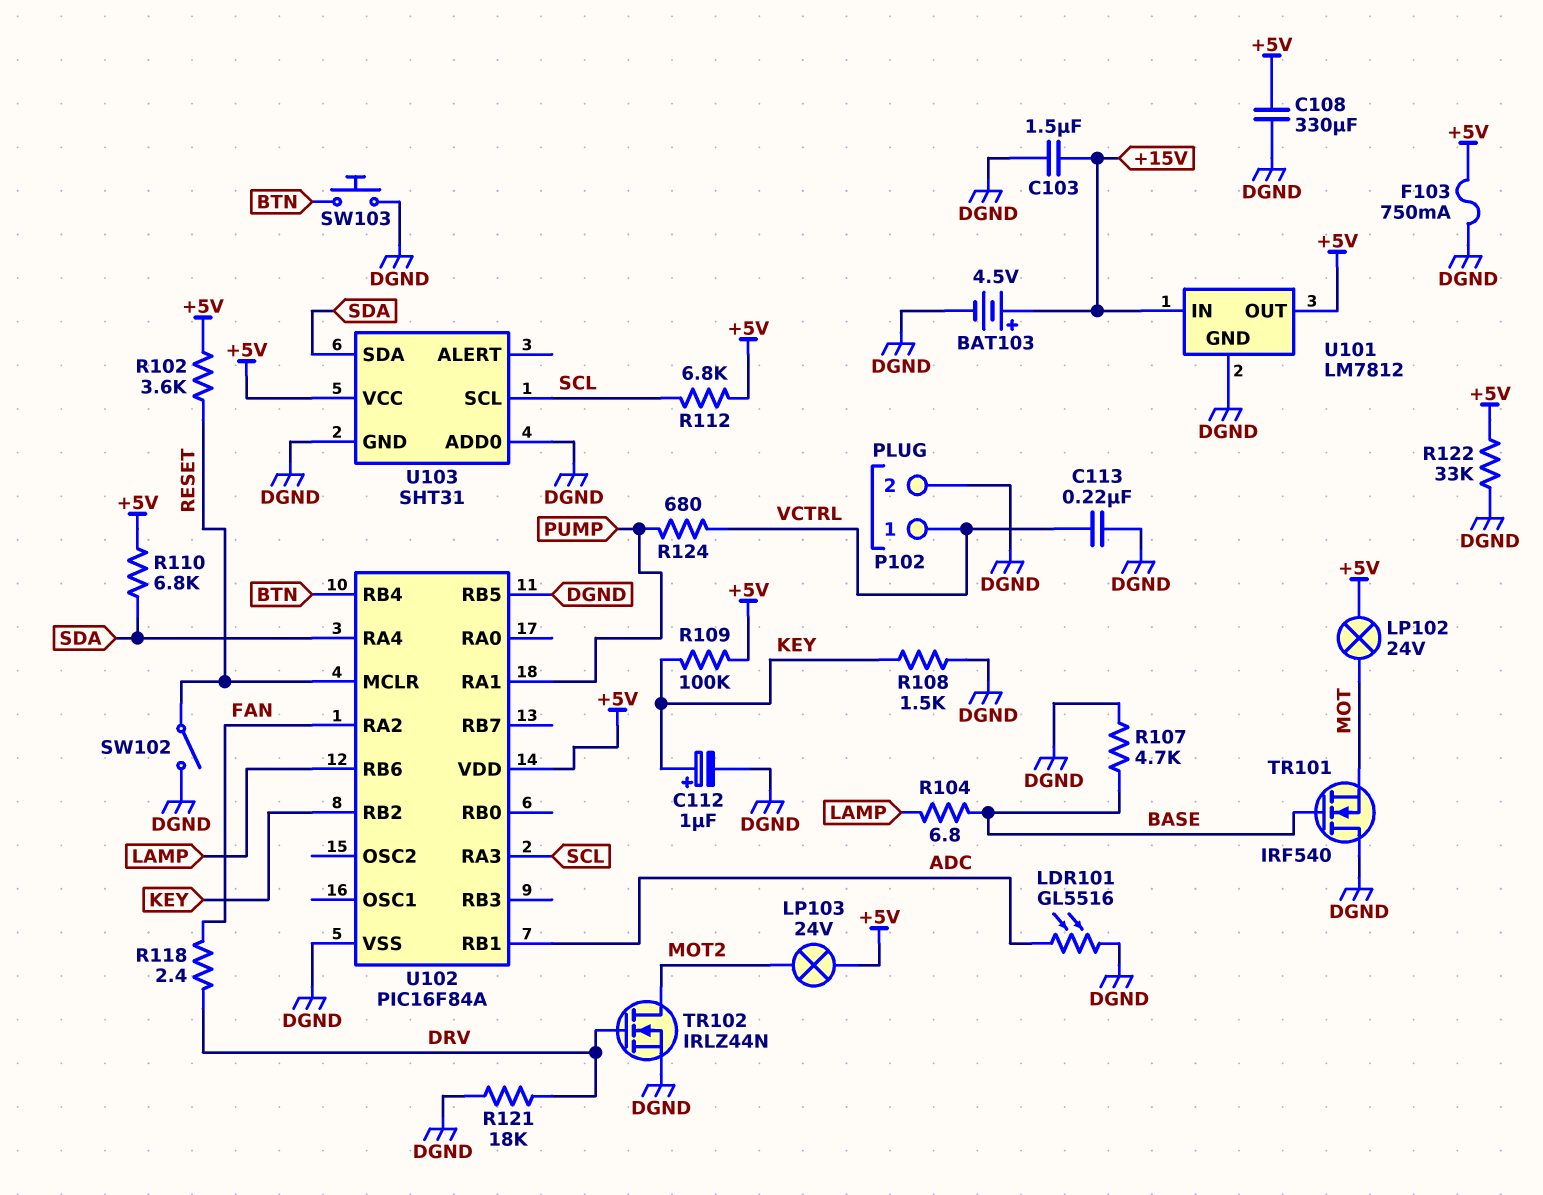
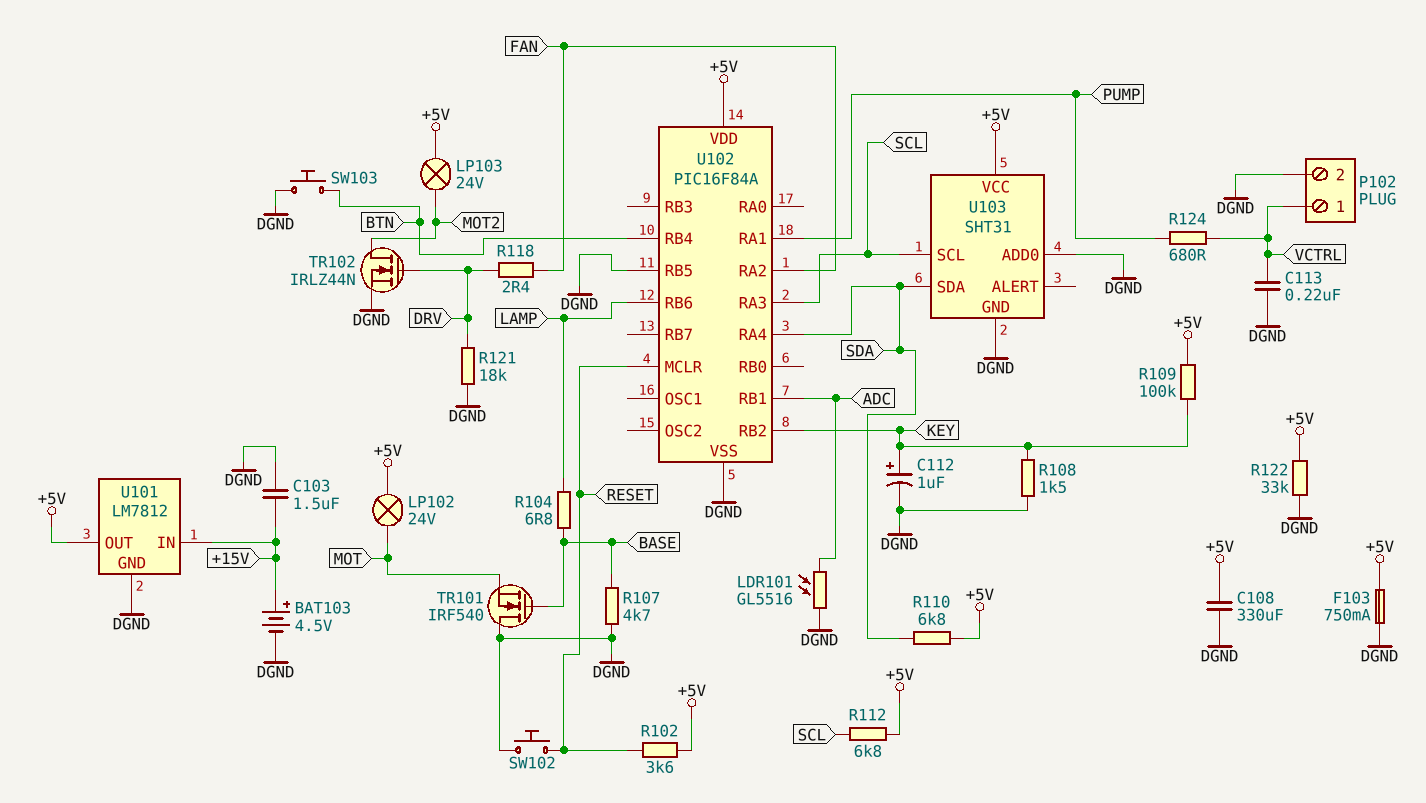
SW102: switch (DGND, RESET) -> button (DGND, RESET)

